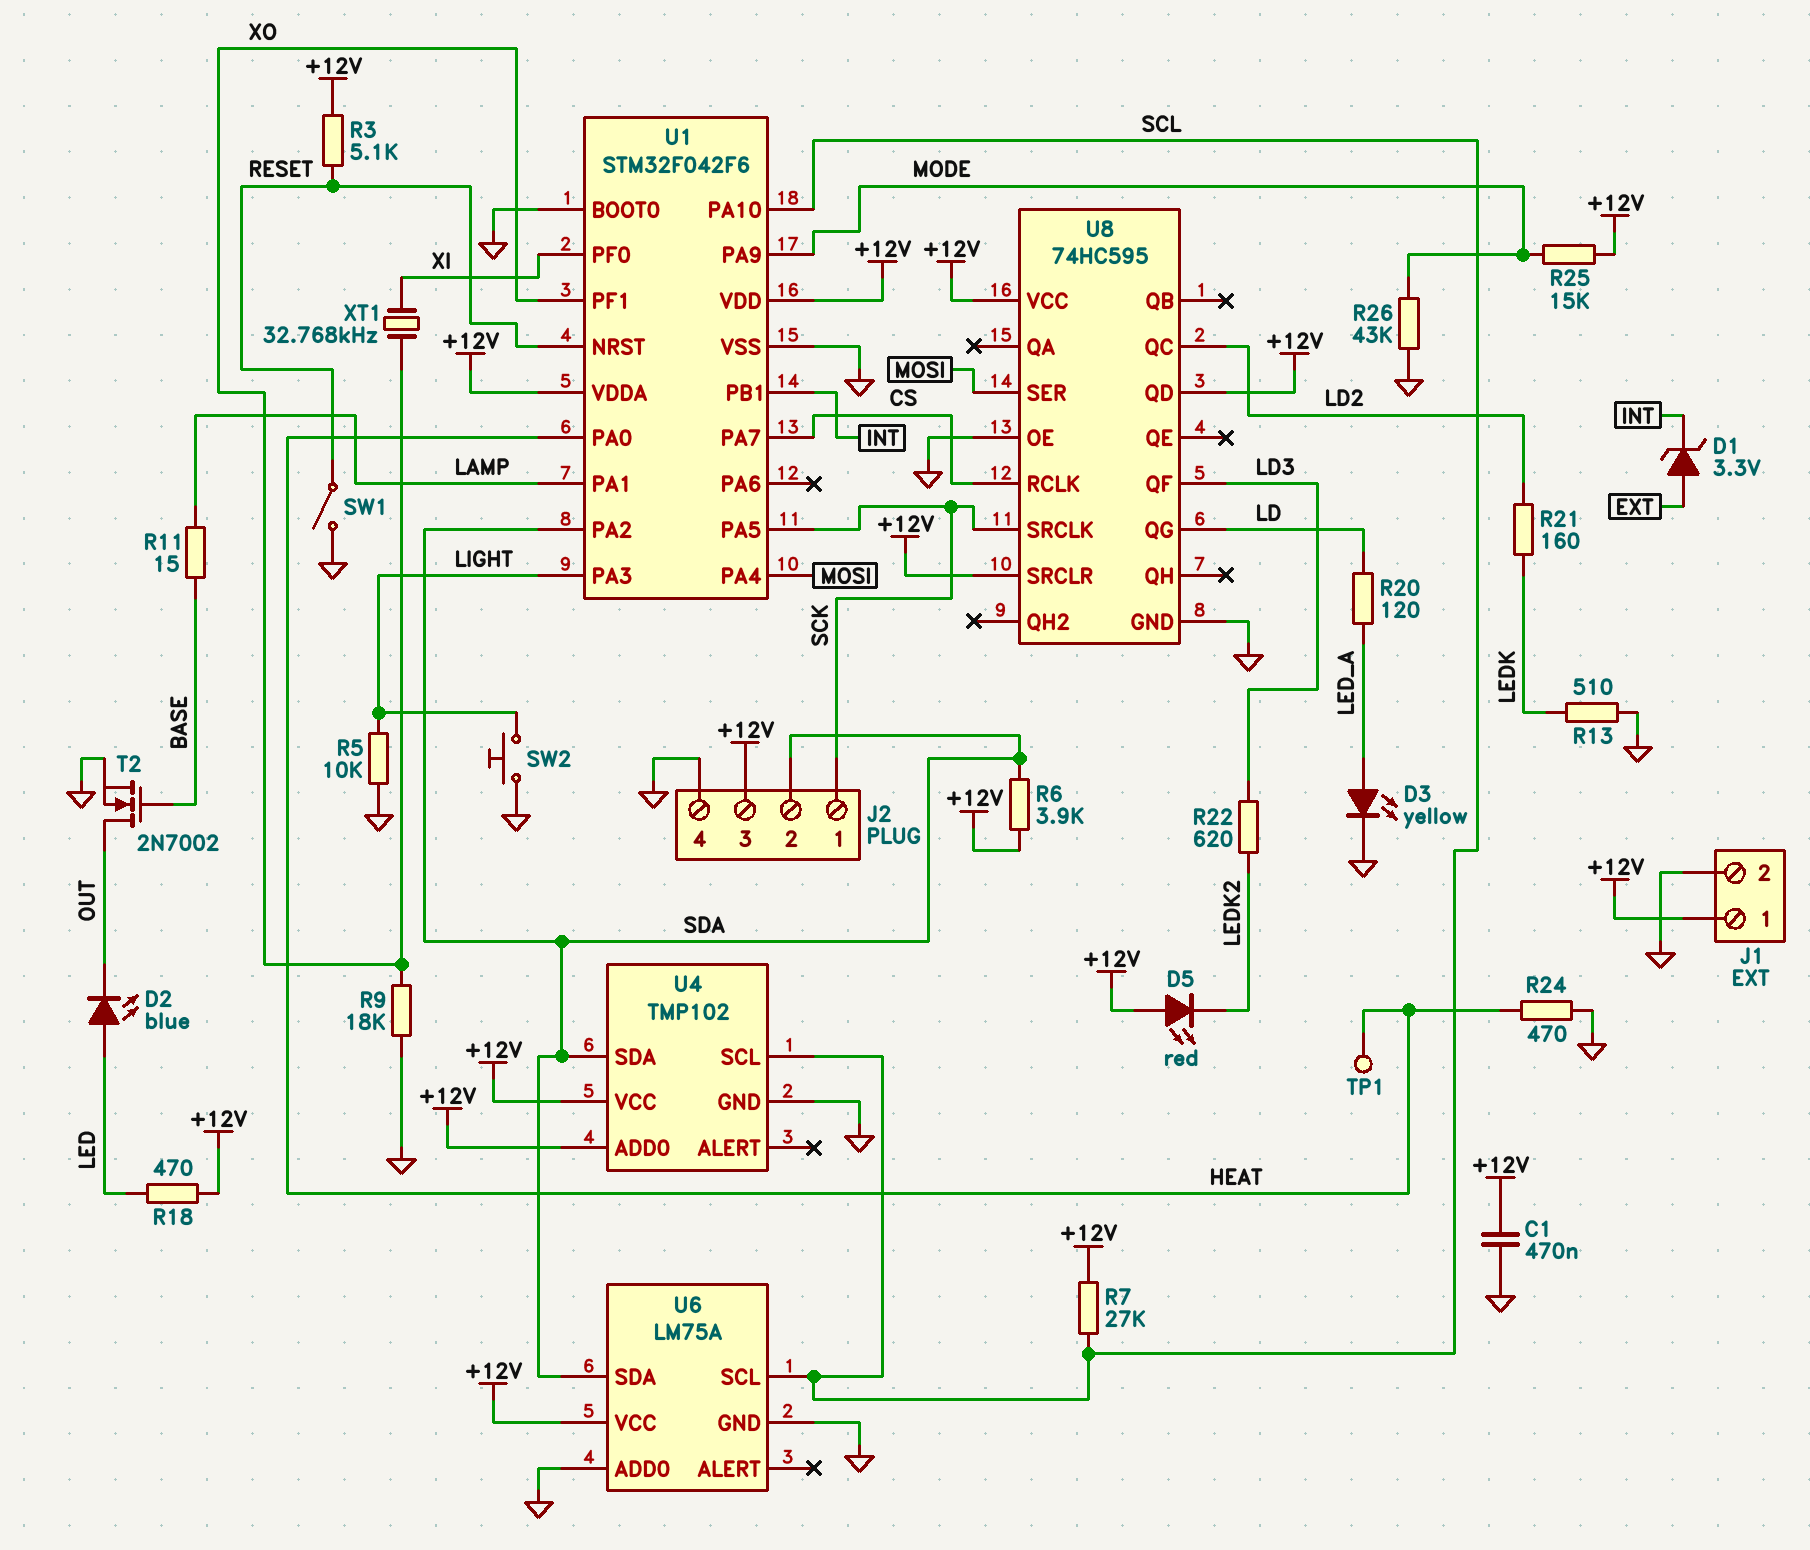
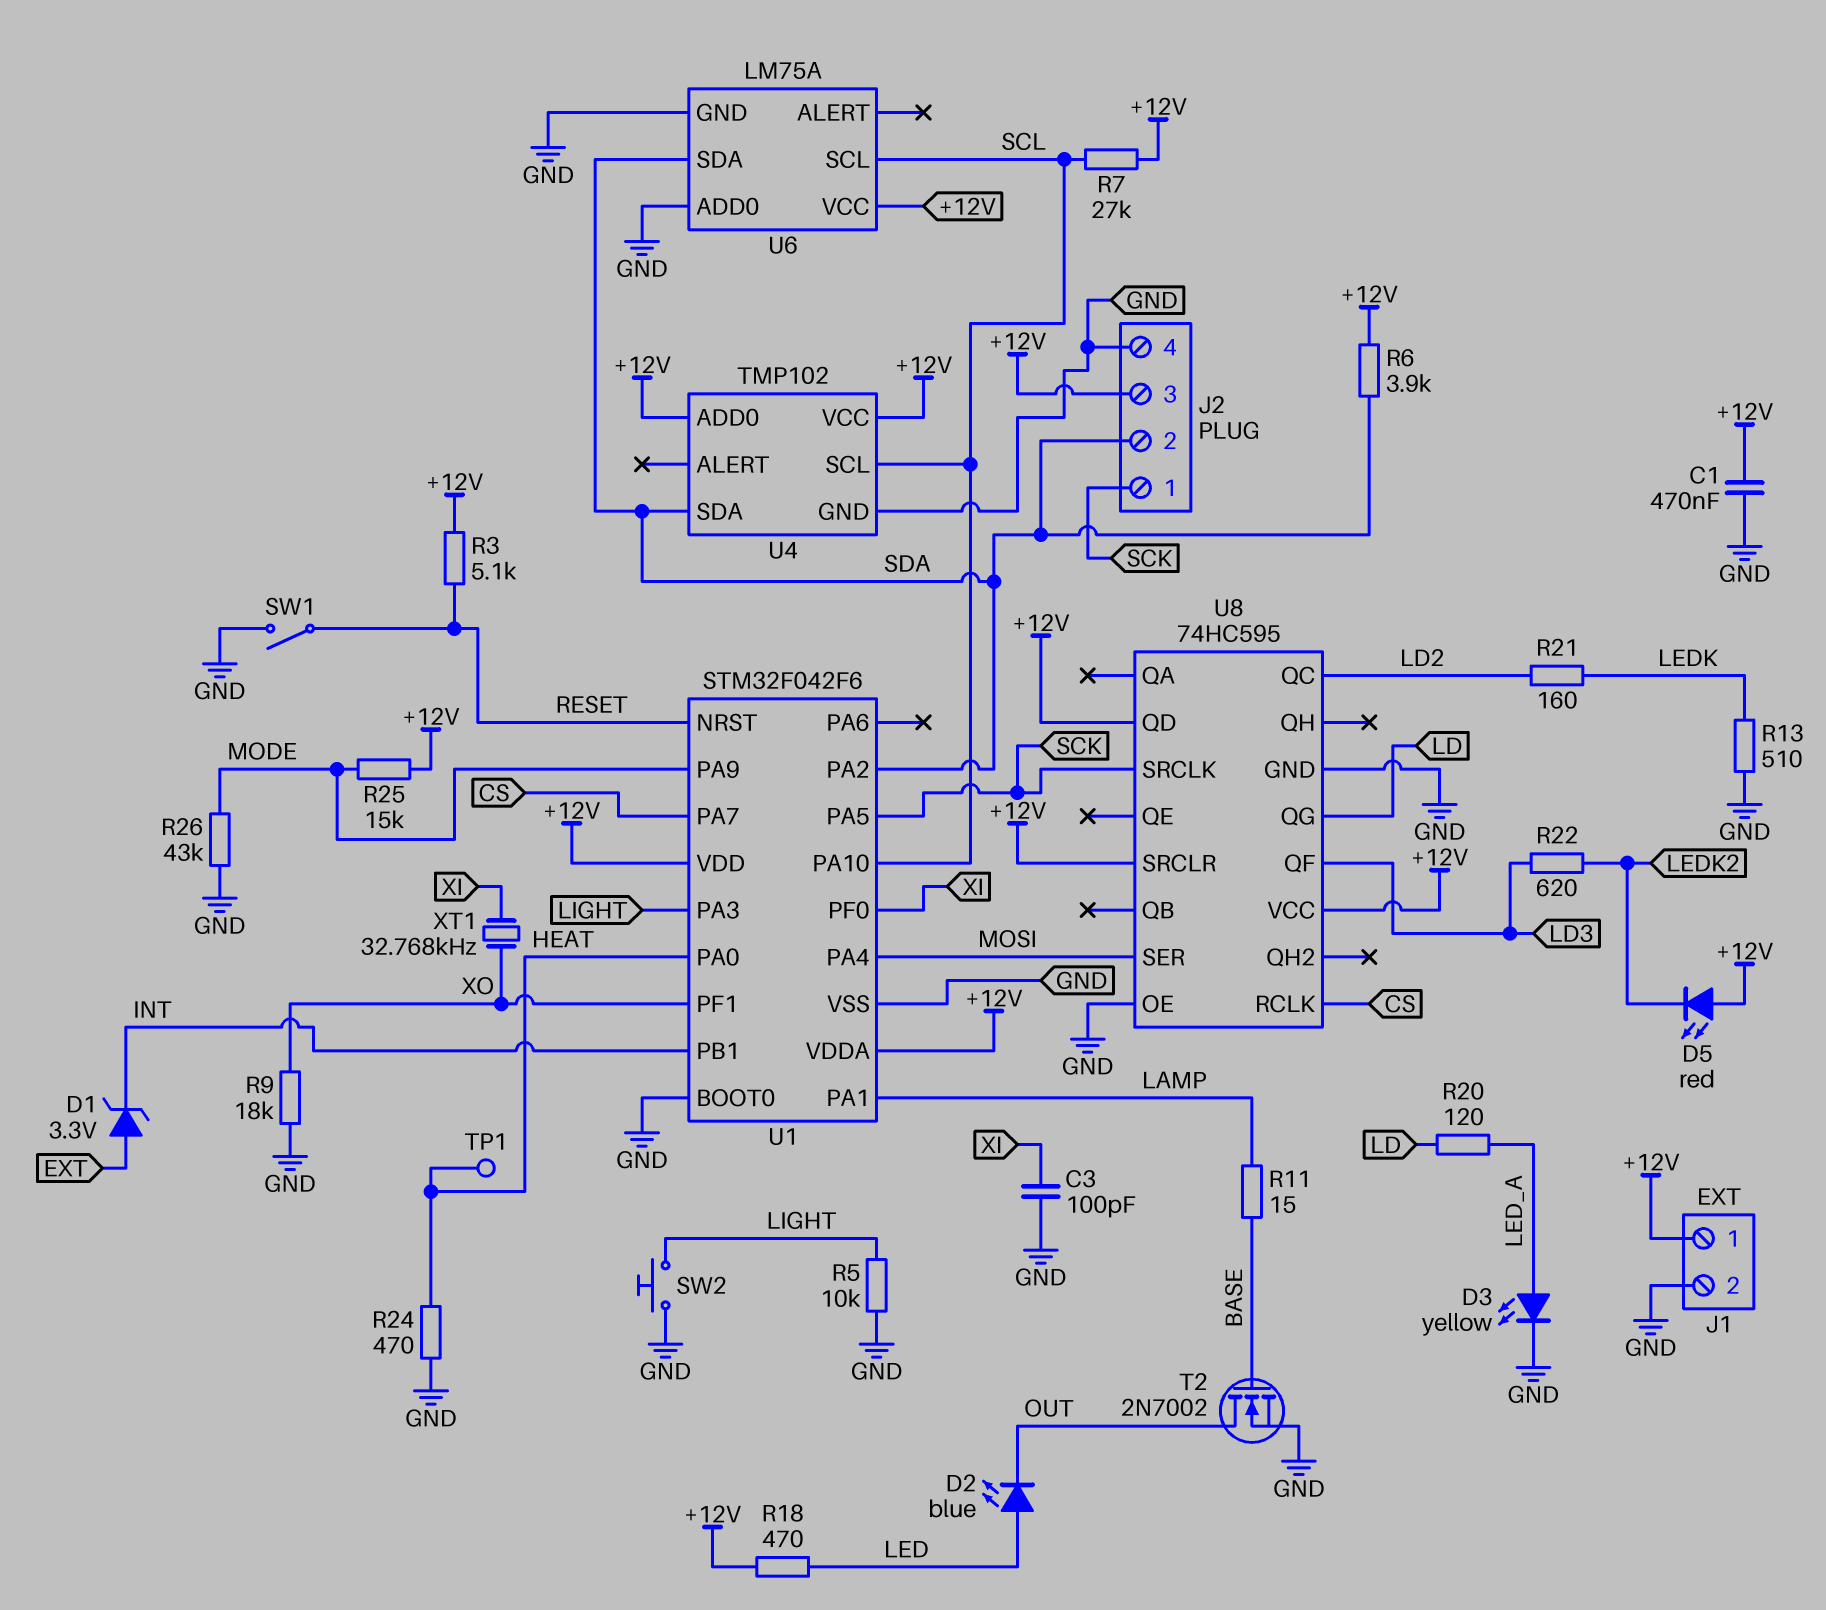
C3: none -> 100pF (GND, XI)

